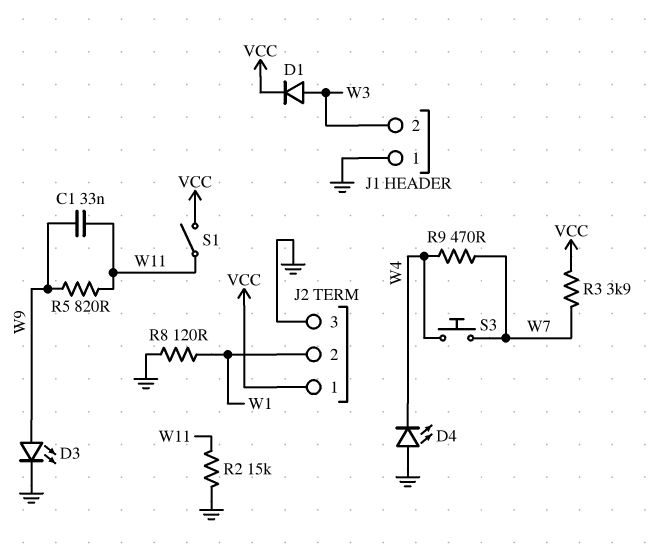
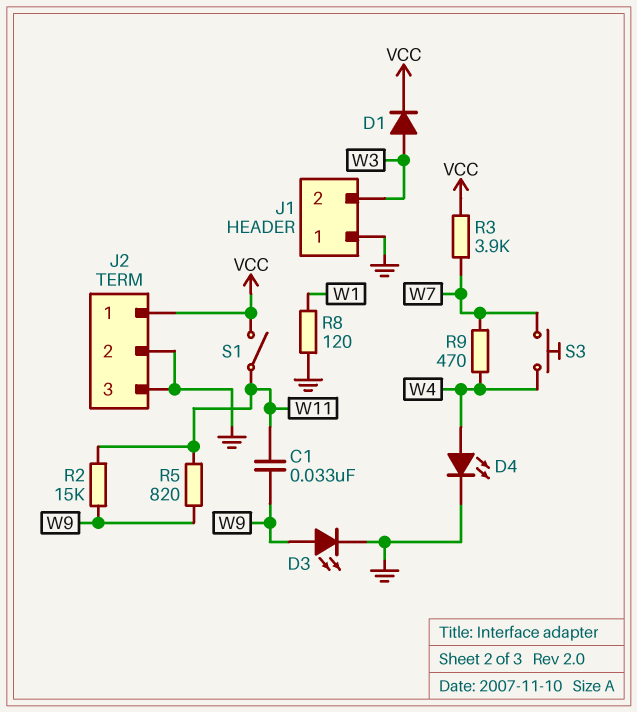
D4: LED (A GND, K W4) -> LED (A W4, K GND)
J2 pin 2: W1 -> GND
R2: 15k (GND, W11) -> 15k (W9, W11)

